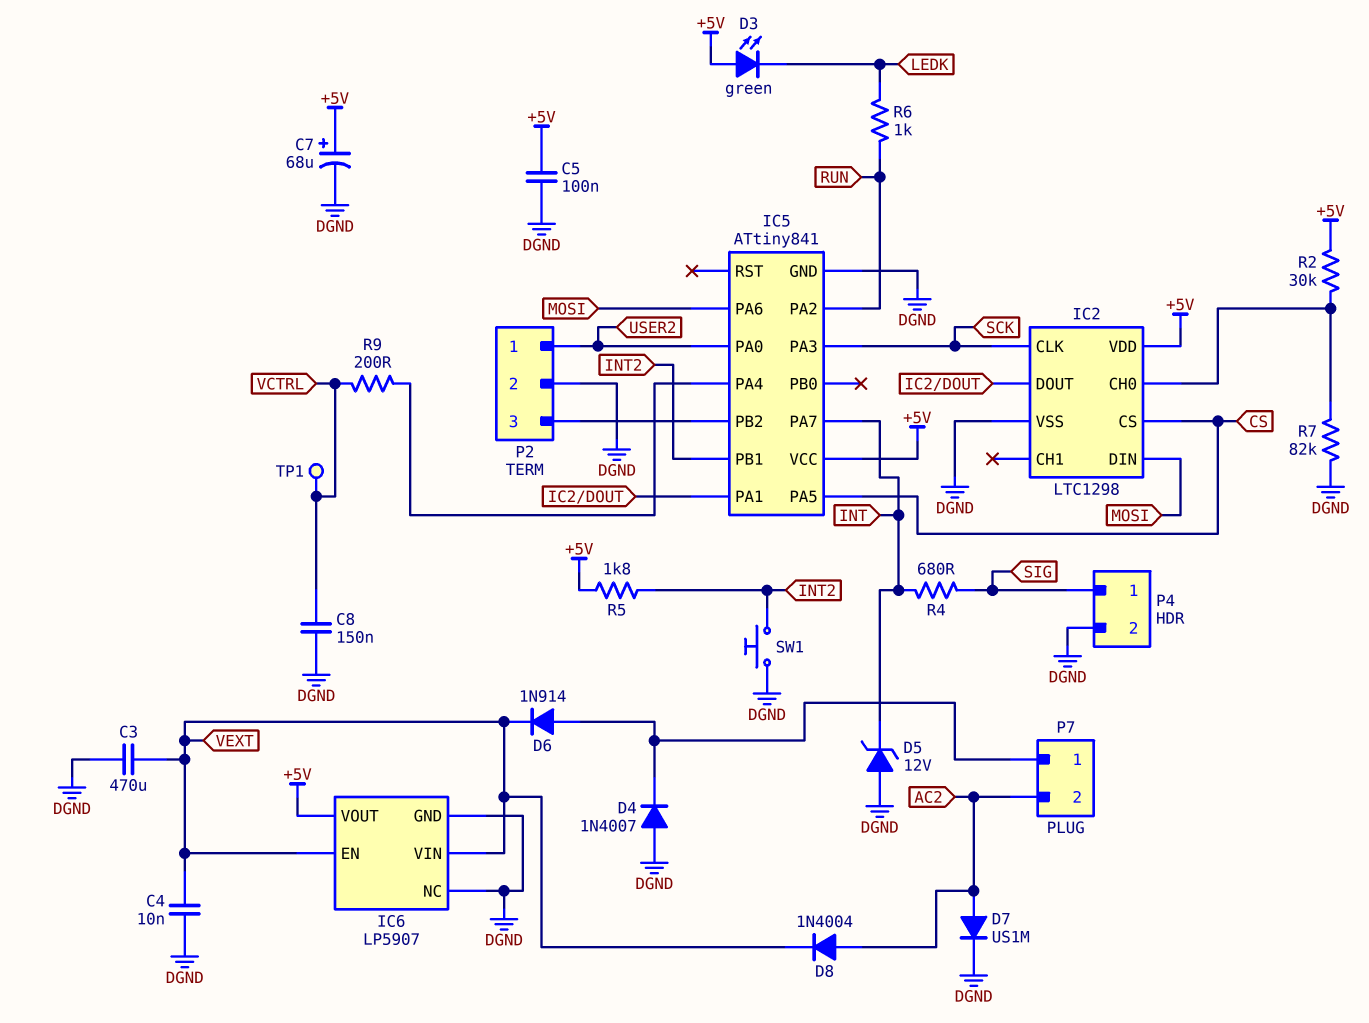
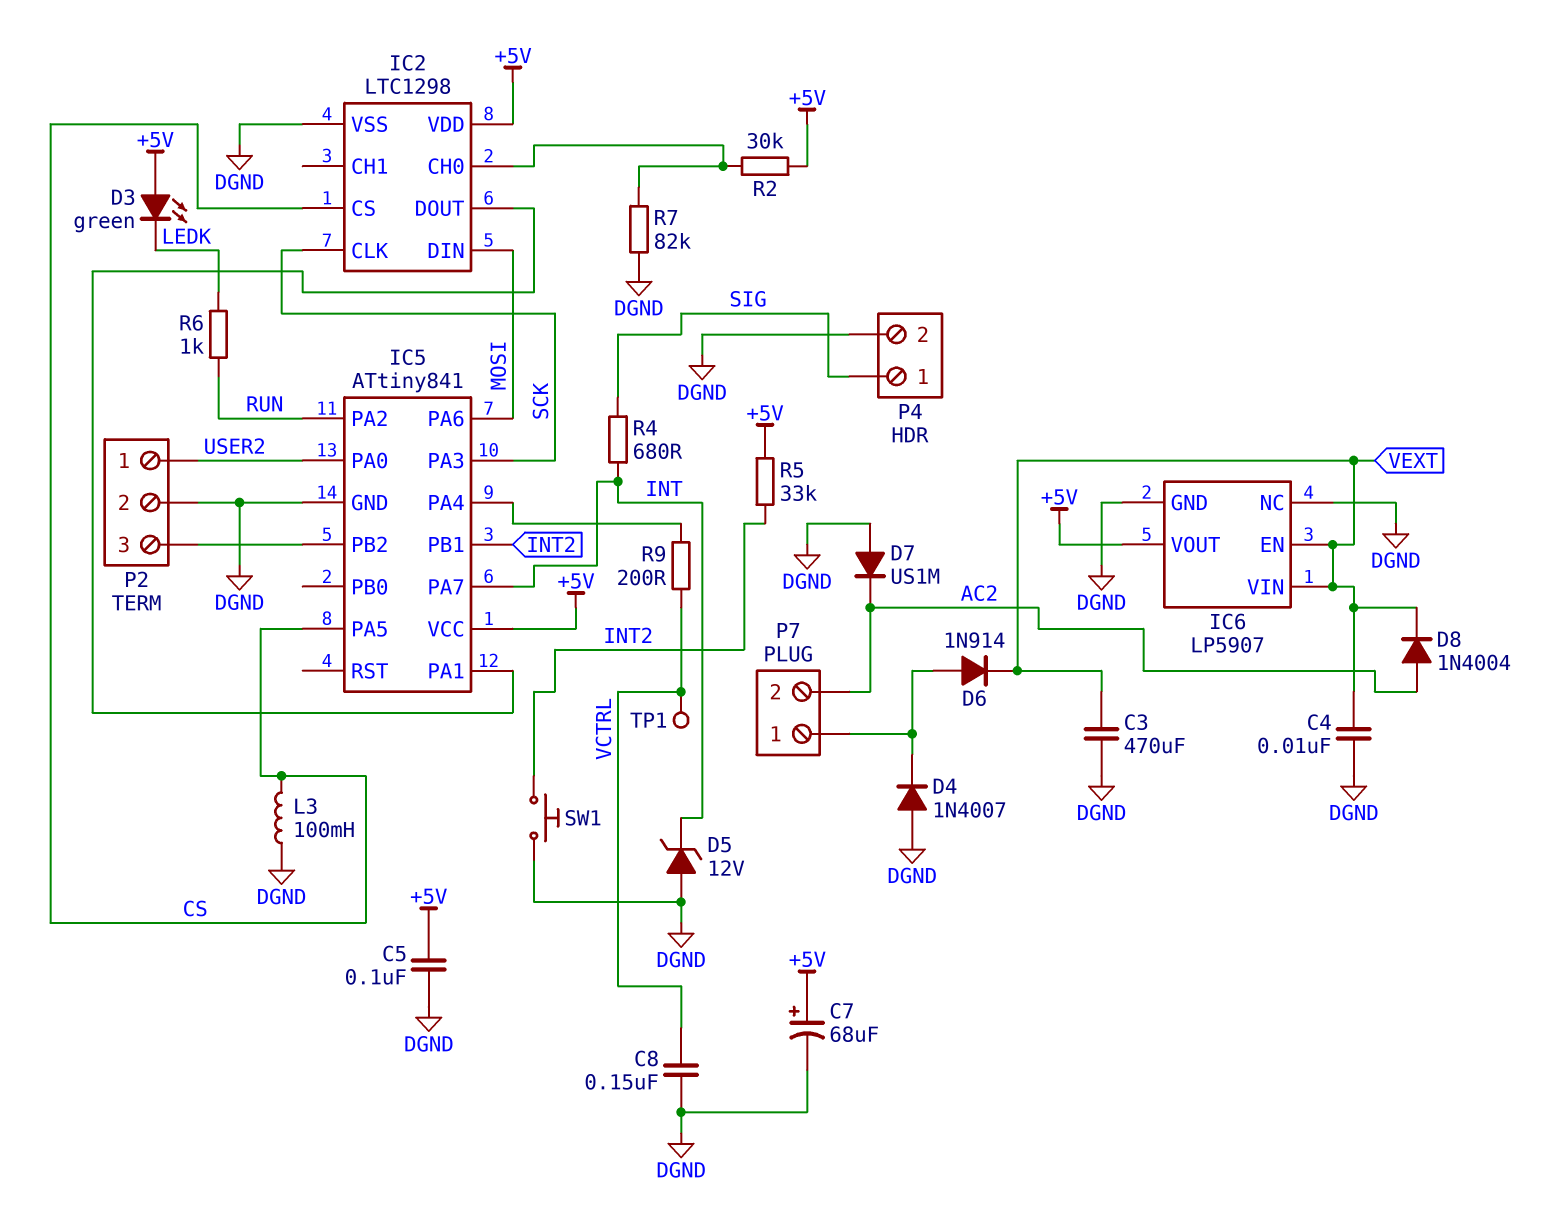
D7: diode US1M (A AC2, K DGND) -> diode US1M (A DGND, K AC2)
L3: none -> 100mH (CS, DGND)
R5: 1.8k (+5V, INT2) -> 33k (+5V, INT2)

